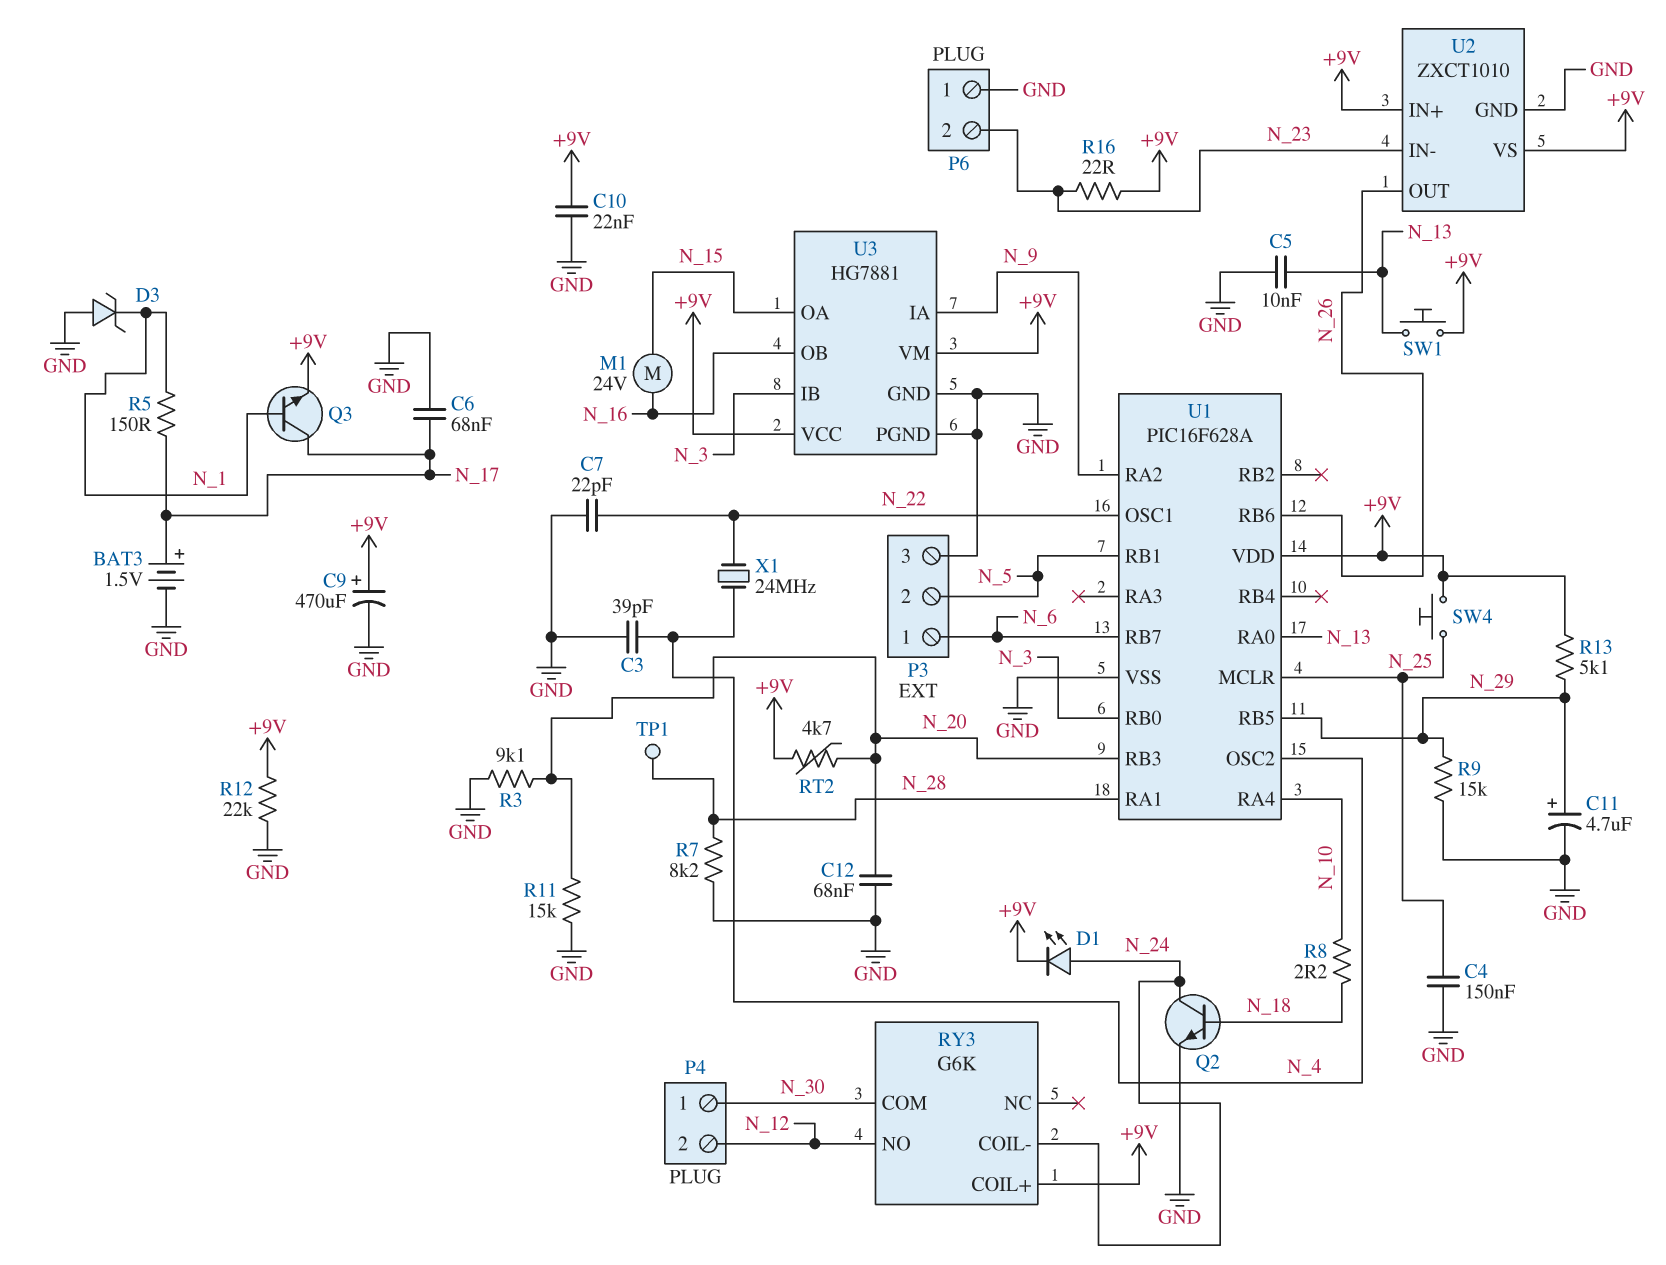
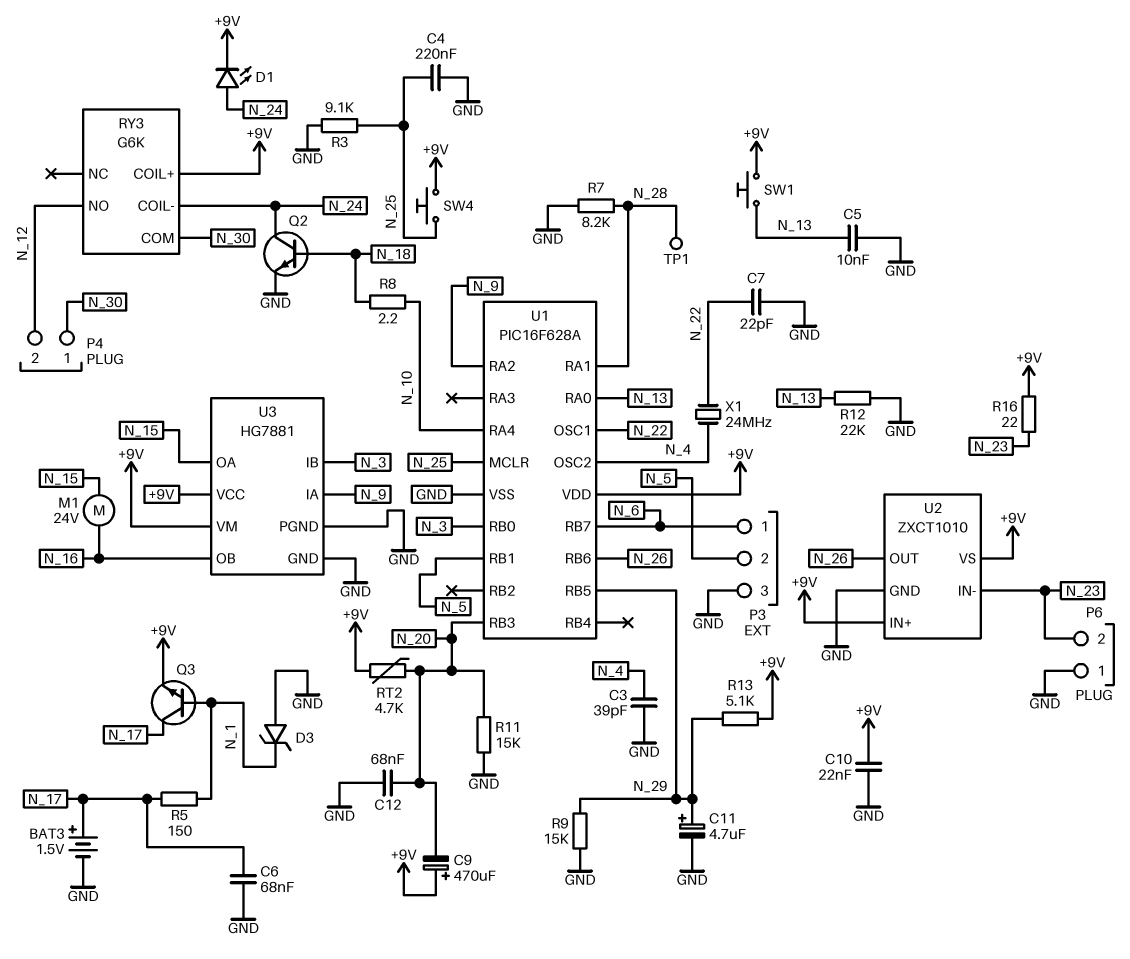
C4: 150nF (GND, N_25) -> 220nF (GND, N_25)
C9: 470uF (plus +9V, minus GND) -> 470uF (plus +9V, minus N_20)
R3: 9.1k (GND, N_20) -> 9.1k (GND, N_25)
R12: 22k (+9V, GND) -> 22k (GND, N_13)

